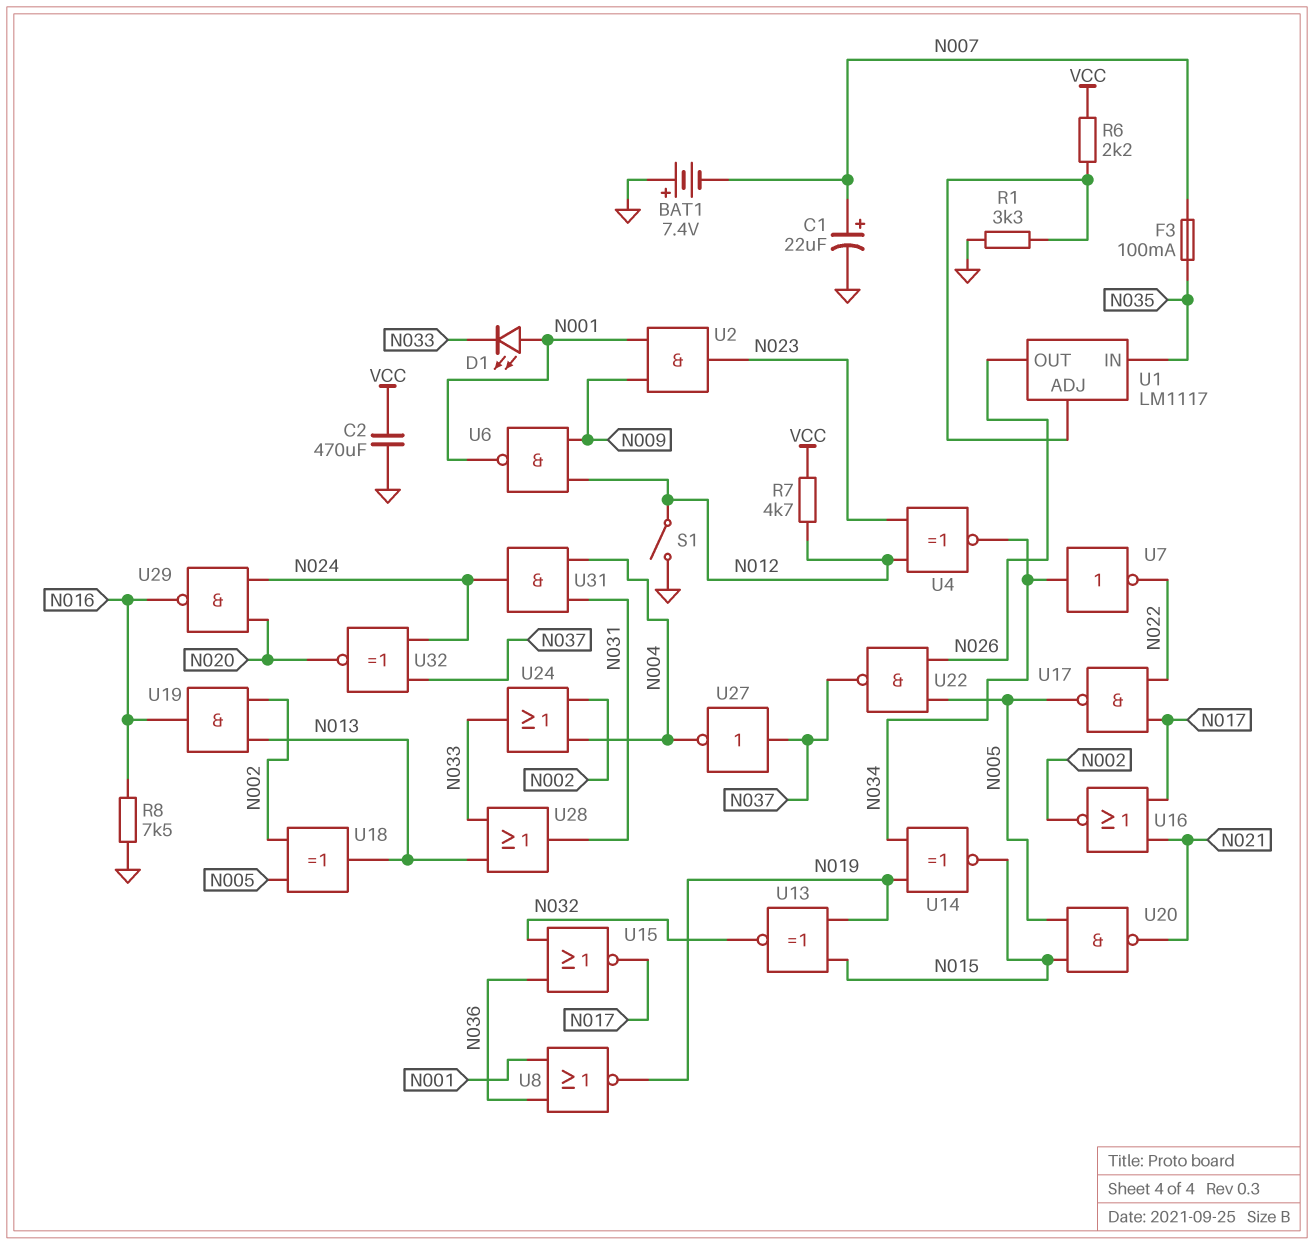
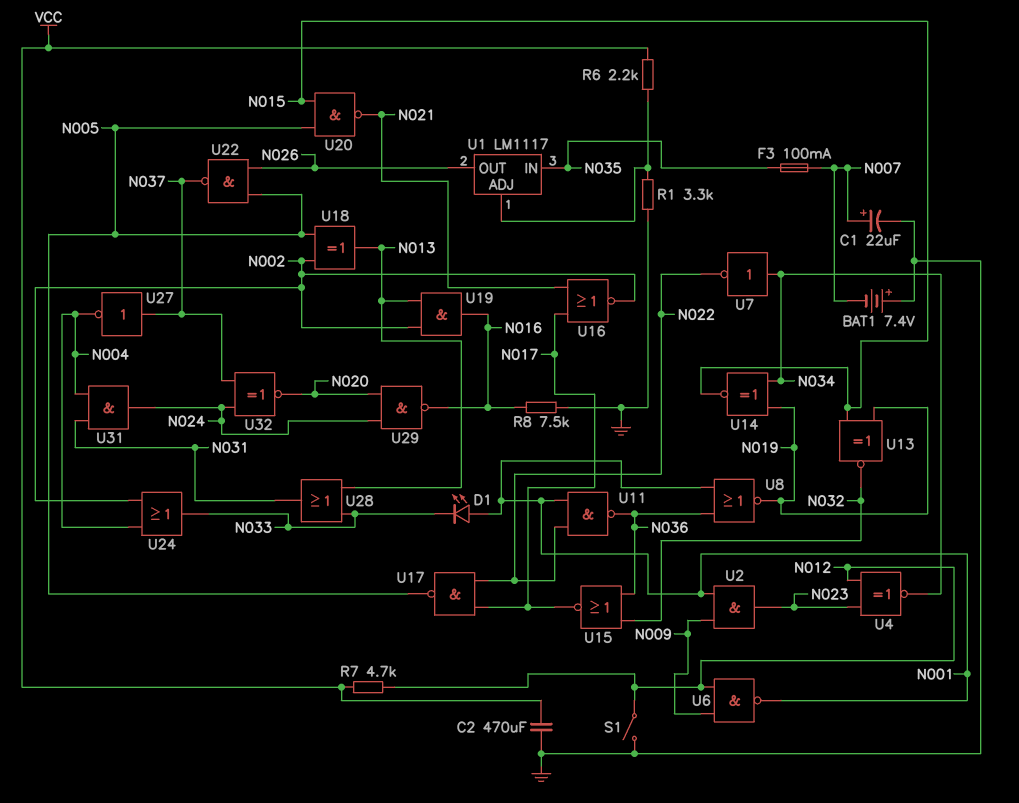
U11: none -> NAND (in N001, in N022, out N036)

